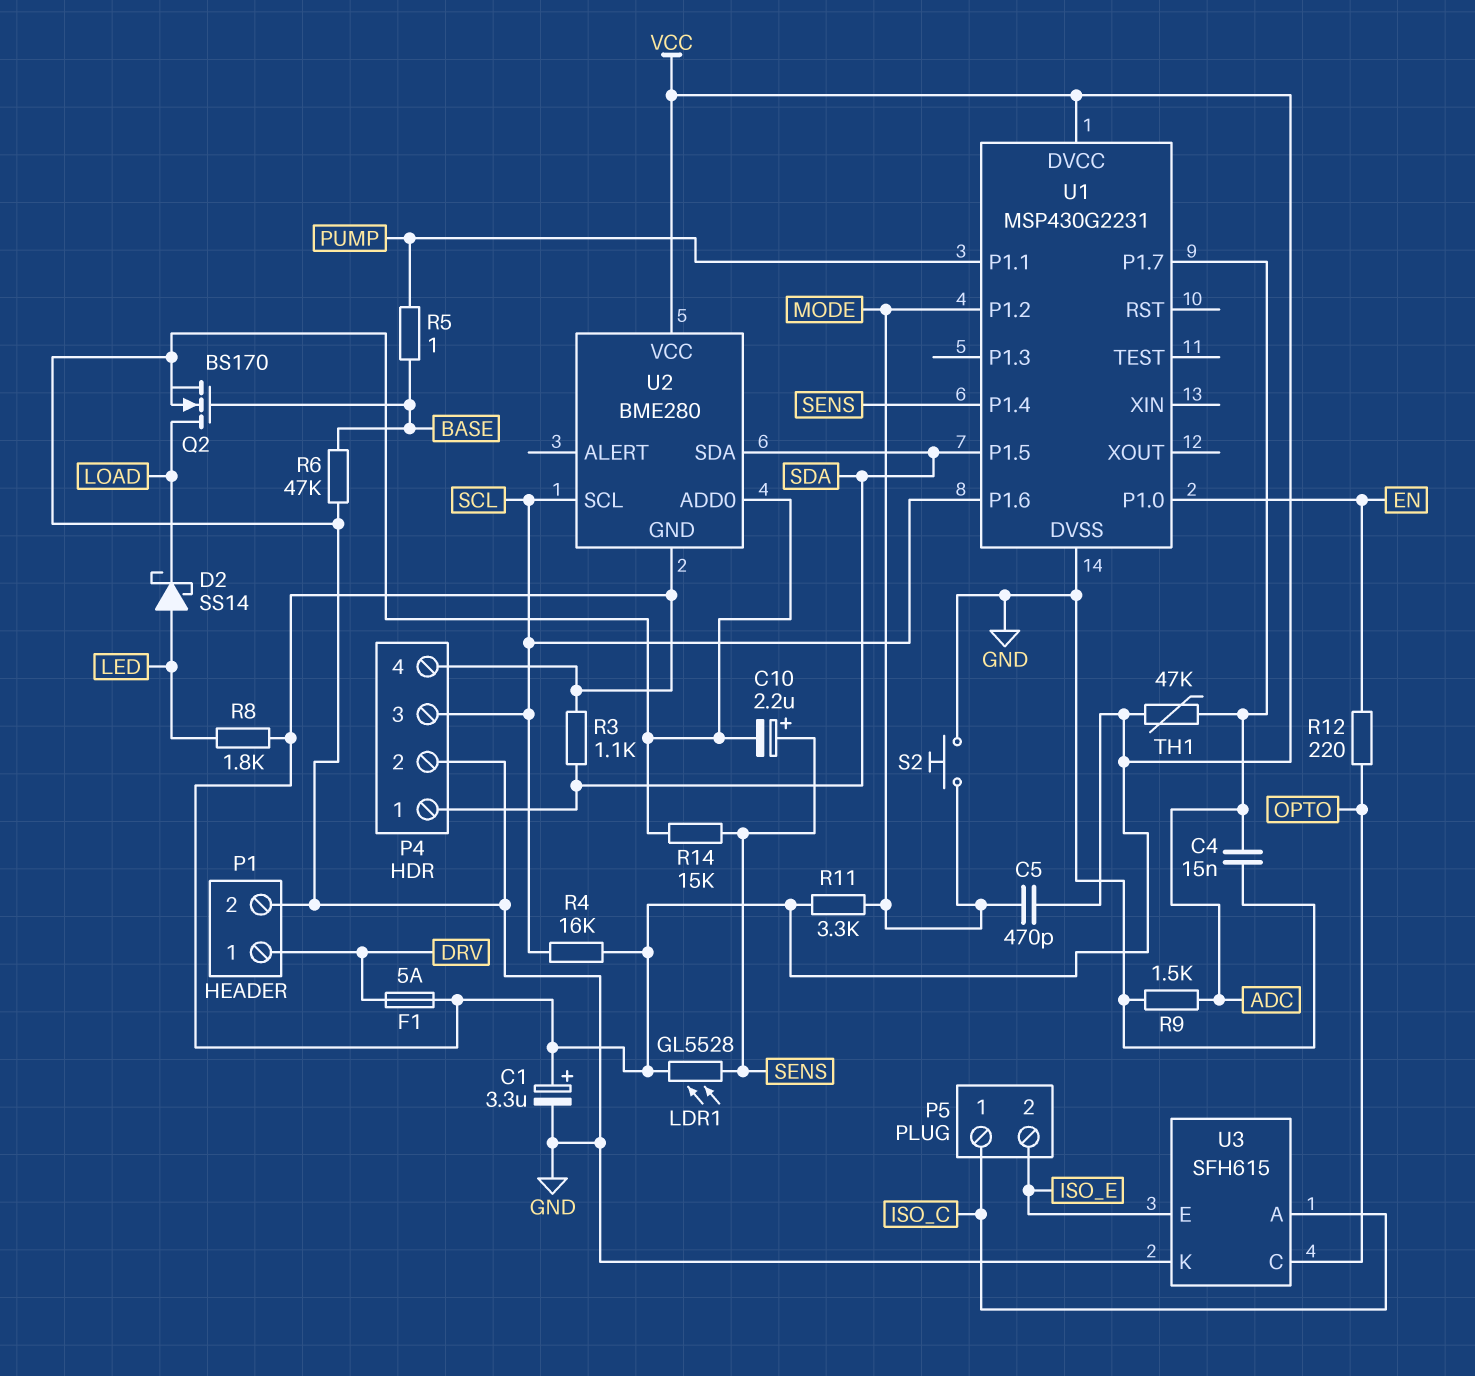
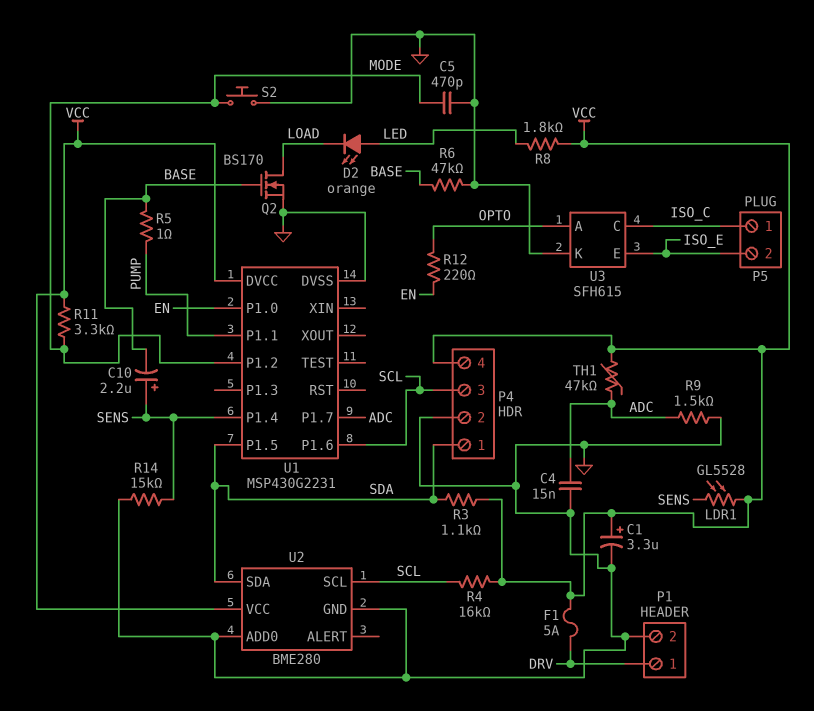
C5: 470pF (MODE, VCC) -> 470pF (GND, MODE)
C10: 2.2uF (plus SENS, minus GND) -> 2.2uF (plus SENS, minus BASE)
D2: schottky SS14 (A LED, K LOAD) -> LED orange (A LED, K LOAD)
U2 pin GND: VCC -> GND
U3 pin A: ISO_C -> OPTO
U3 pin C: OPTO -> ISO_C

